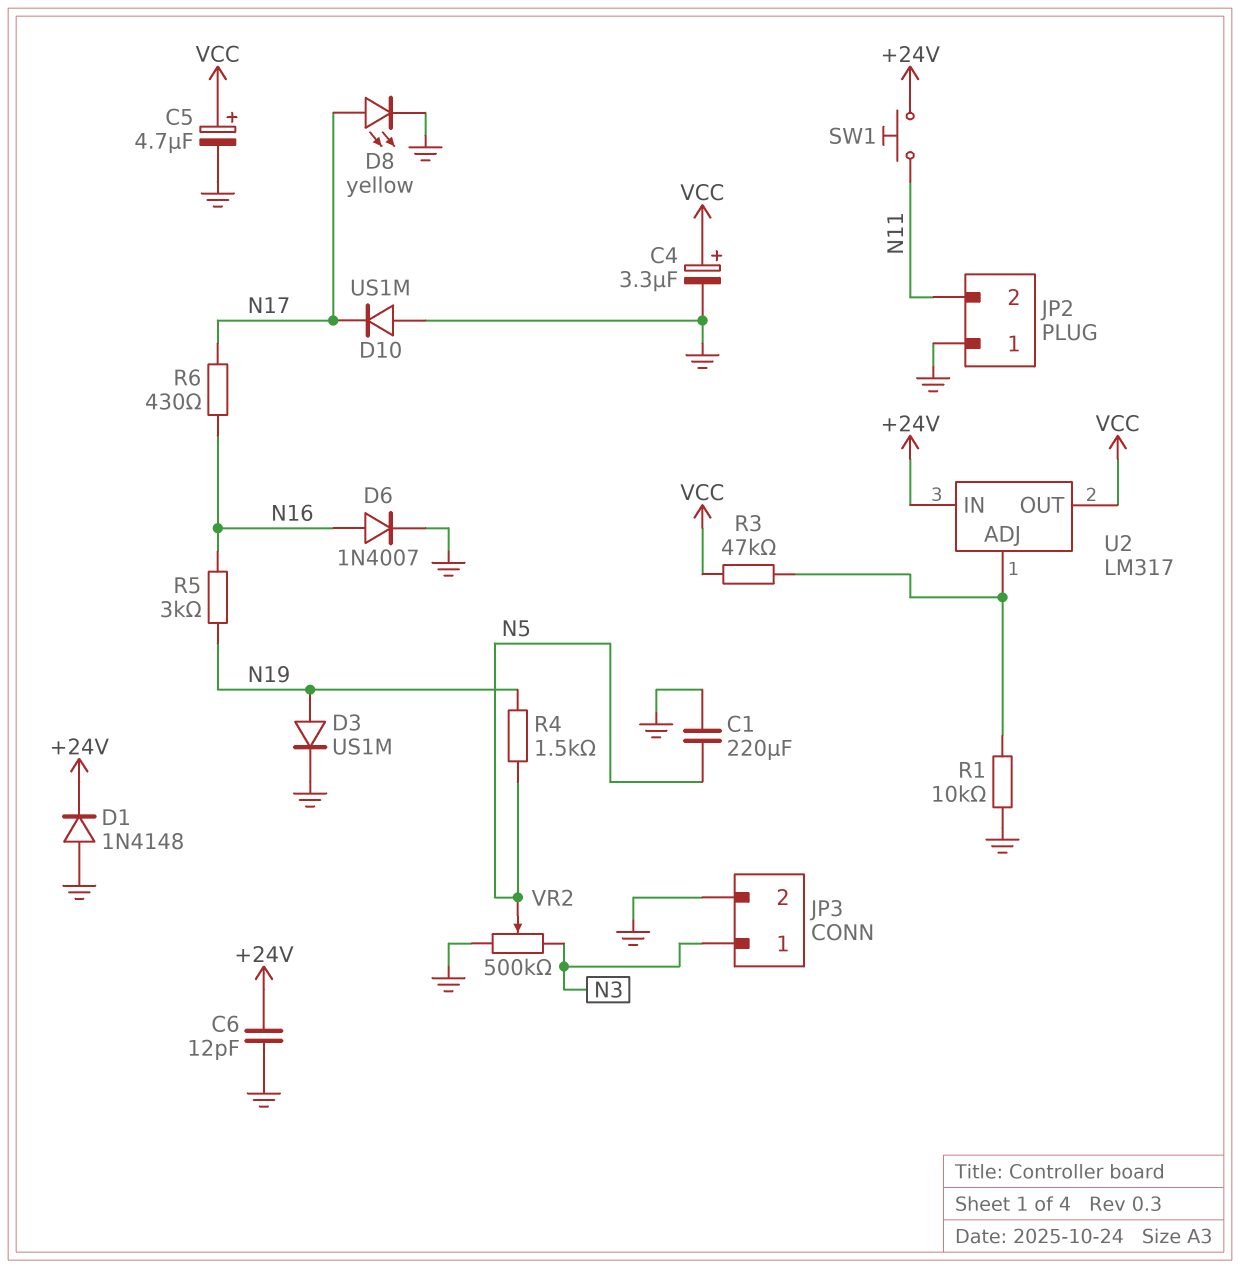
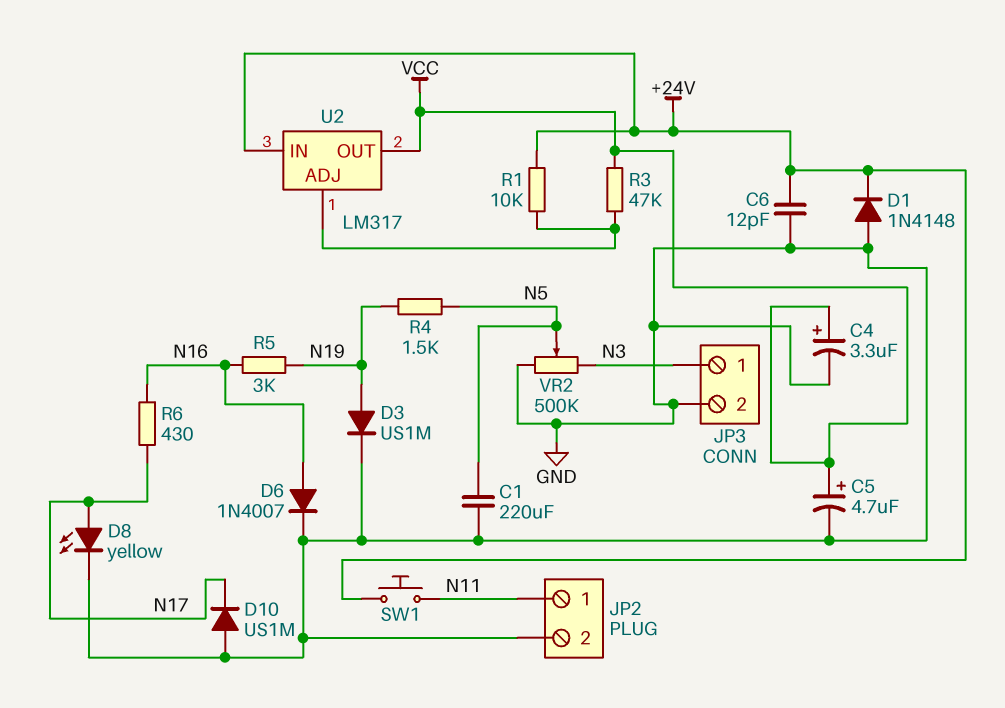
JP2 pin 1: GND -> N11
JP2 pin 2: N11 -> GND
R1: 10k (GND, U2/ADJ) -> 10k (+24V, U2/ADJ)

